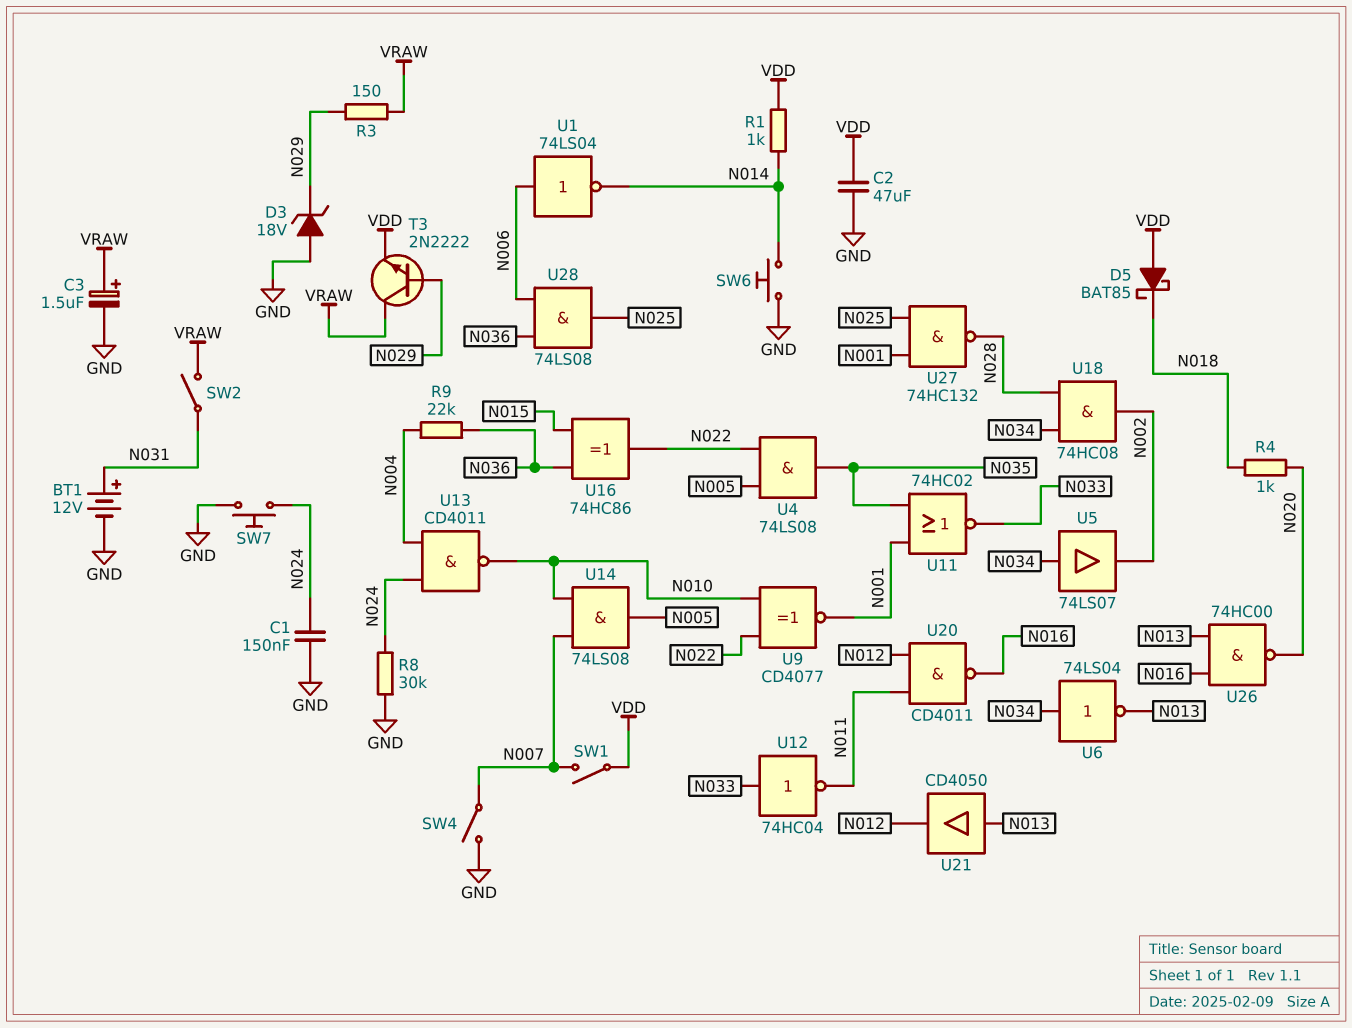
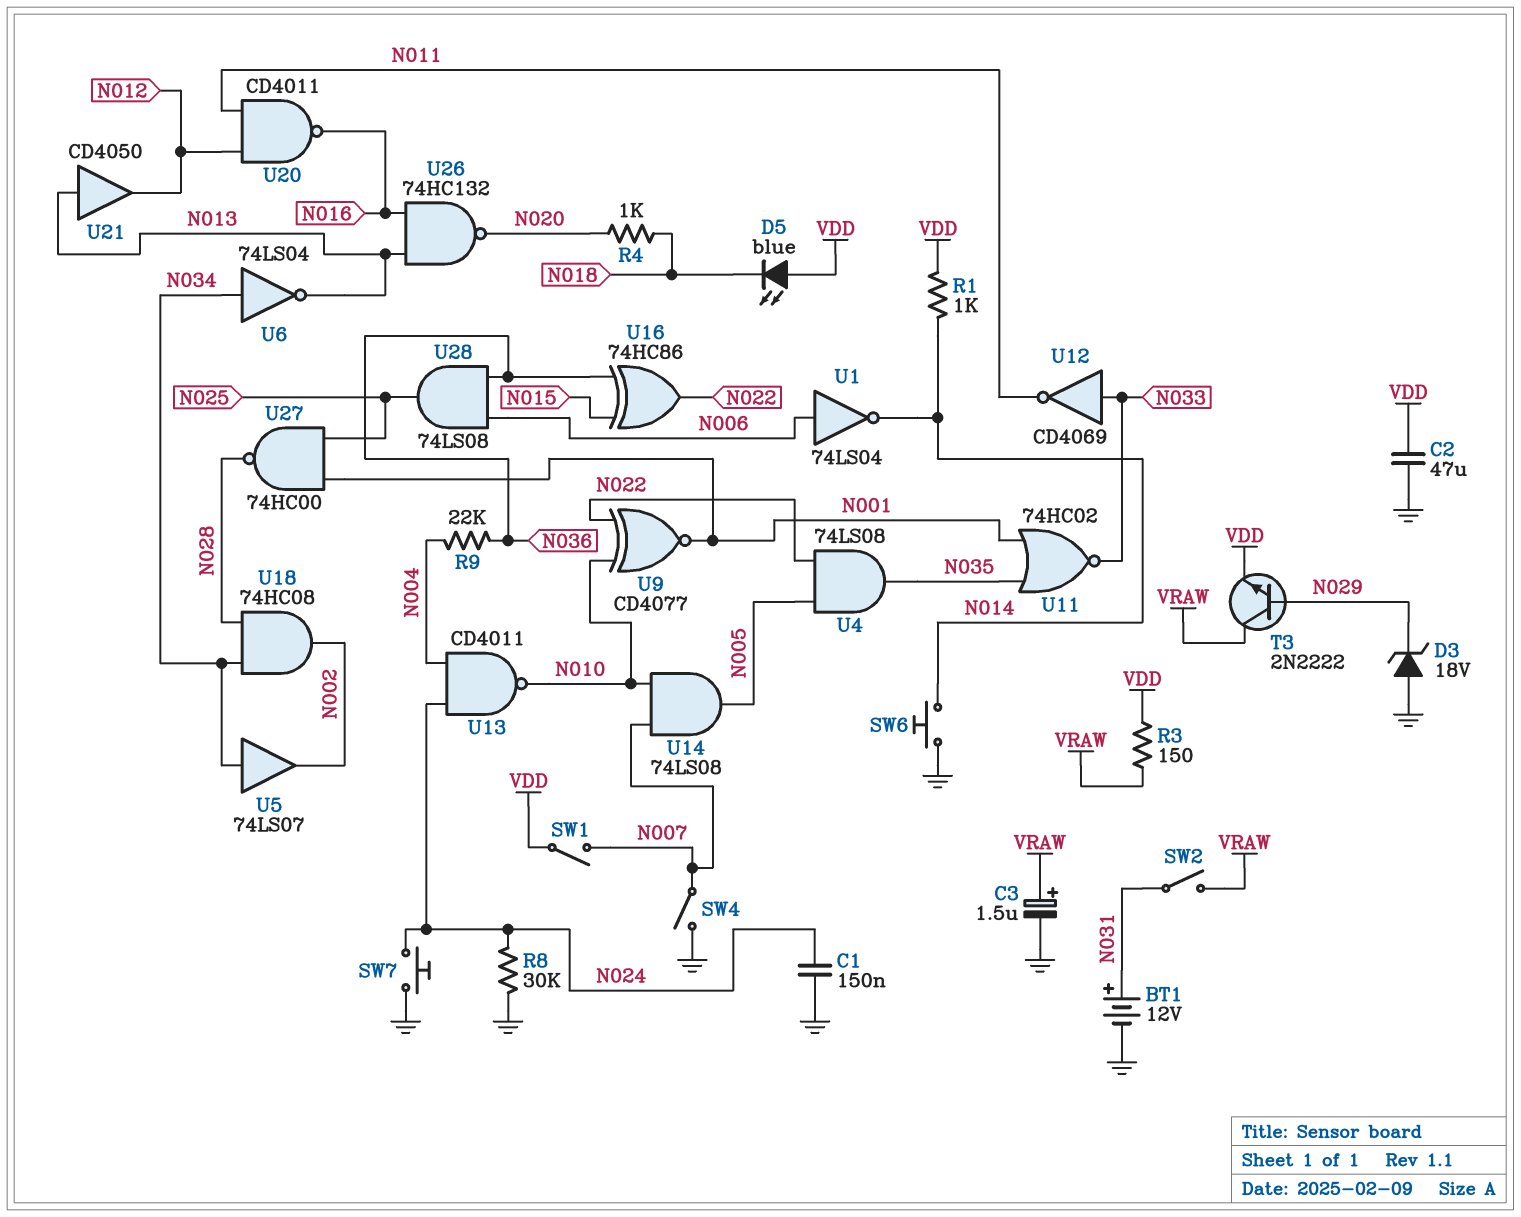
D5: schottky BAT85 (A VDD, K N018) -> LED blue (A VDD, K N018)
R3: 150 (N029, VRAW) -> 150 (VDD, VRAW)
U12: NOT 74HC04 (in N033, out N011) -> NOT CD4069 (in N033, out N011)
U26: NAND 74HC00 (in N013, in N016, out N020) -> NAND 74HC132 (in N013, in N016, out N020)
U27: NAND 74HC132 (in N001, in N025, out N028) -> NAND 74HC00 (in N001, in N025, out N028)

